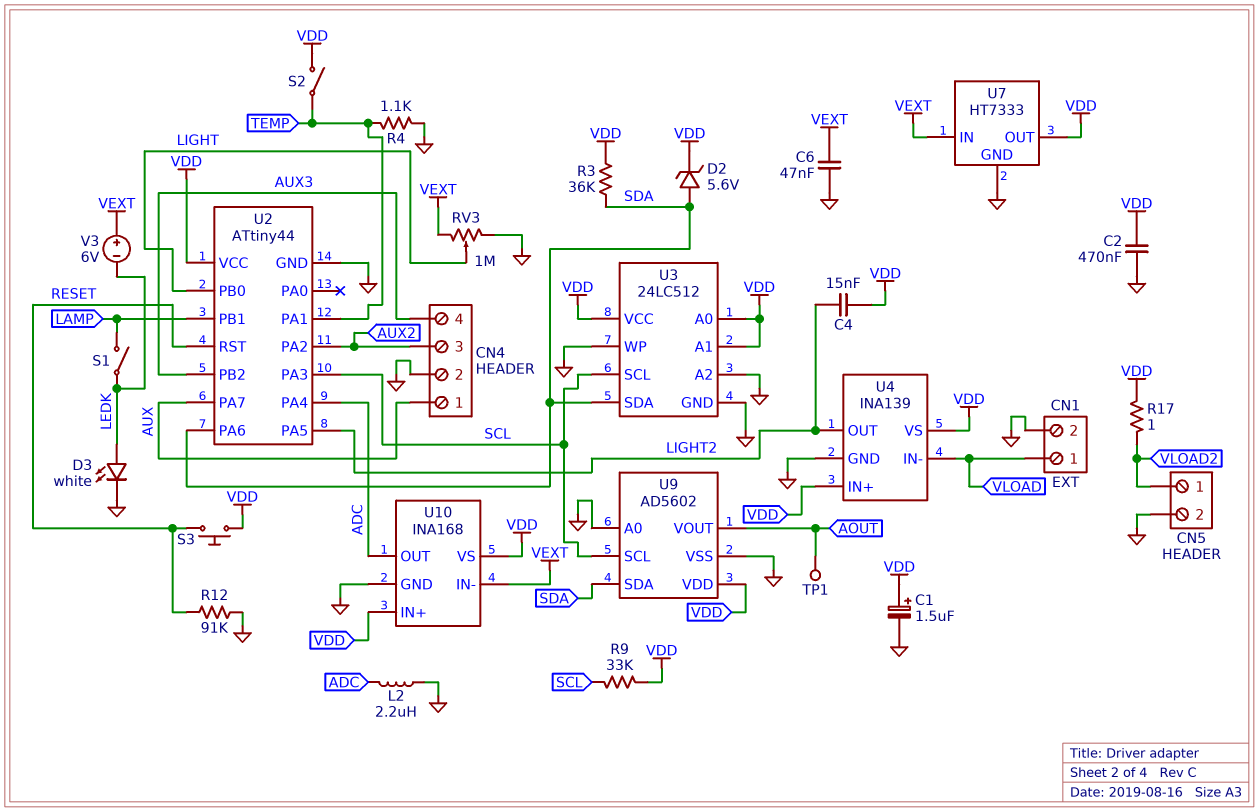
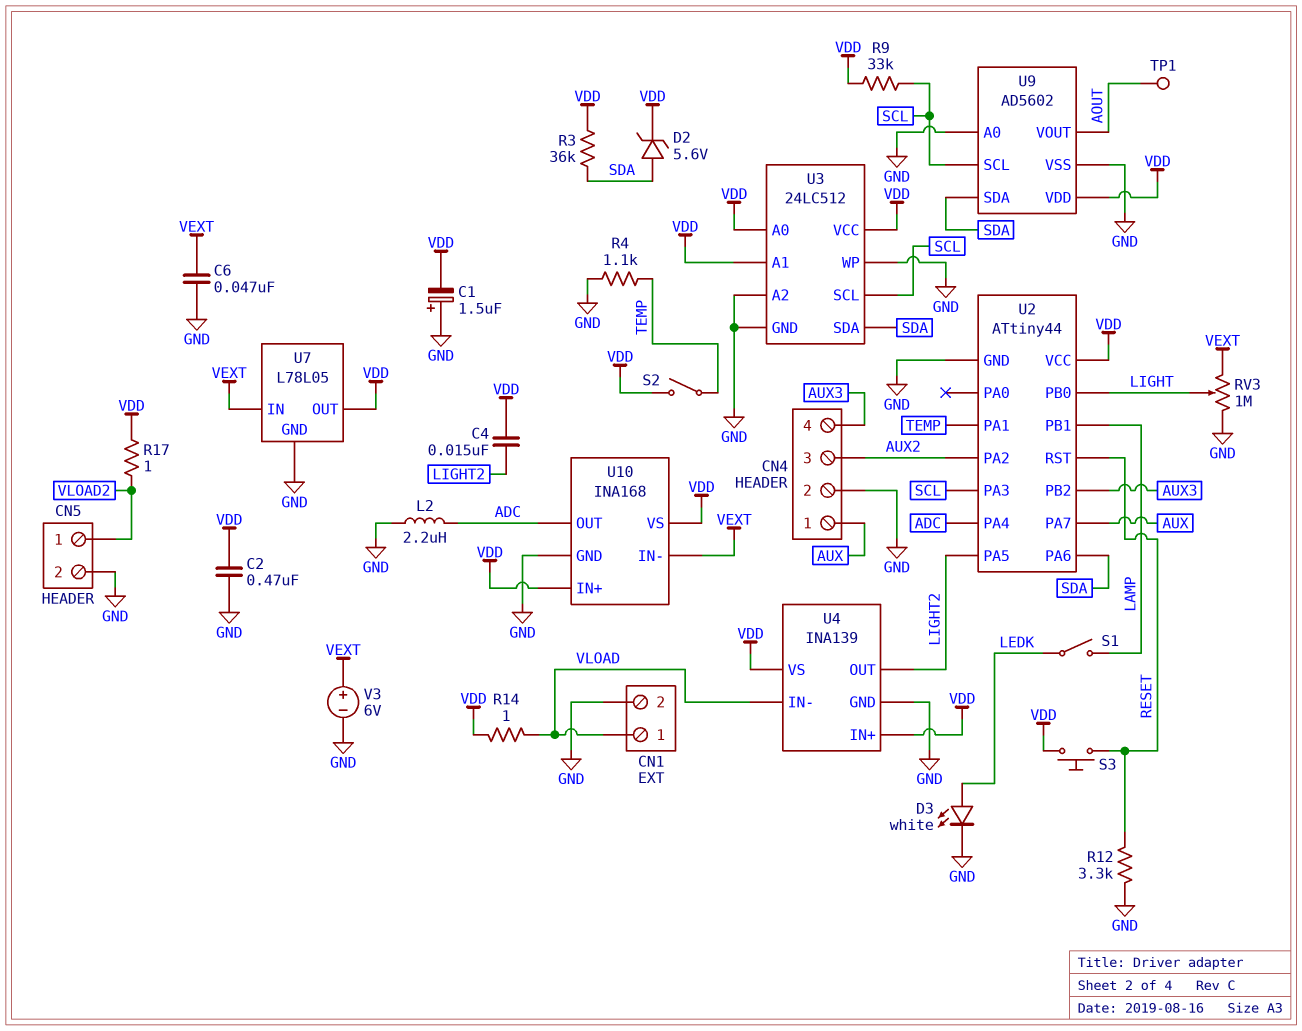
C1: 1.5uF (plus VDD, minus GND) -> 1.5uF (plus GND, minus VDD)
R12: 91k (GND, RESET) -> 3.3k (GND, RESET)
R14: none -> 1 (VDD, VLOAD)
U7: HT7333 -> L78L05
V3: 6V (plus VEXT, minus LEDK) -> 6V (plus VEXT, minus GND)

